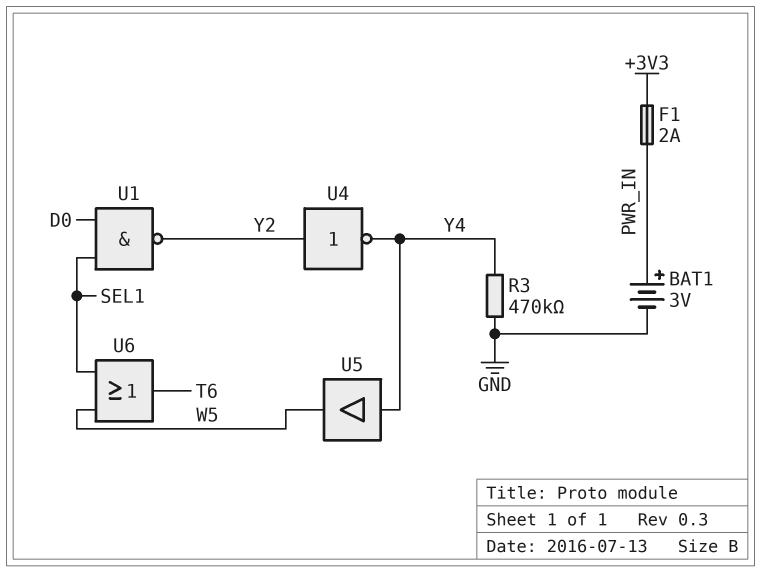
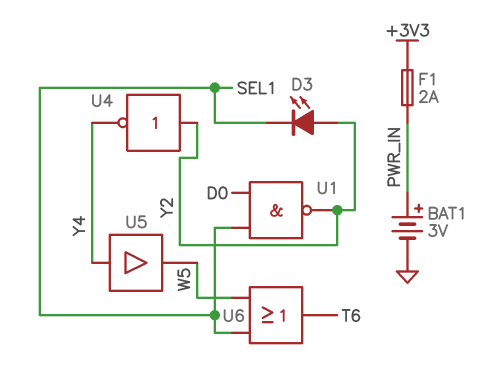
D3: none -> LED (A Y2, K SEL1)
R3: 470k (GND, Y4) -> none

